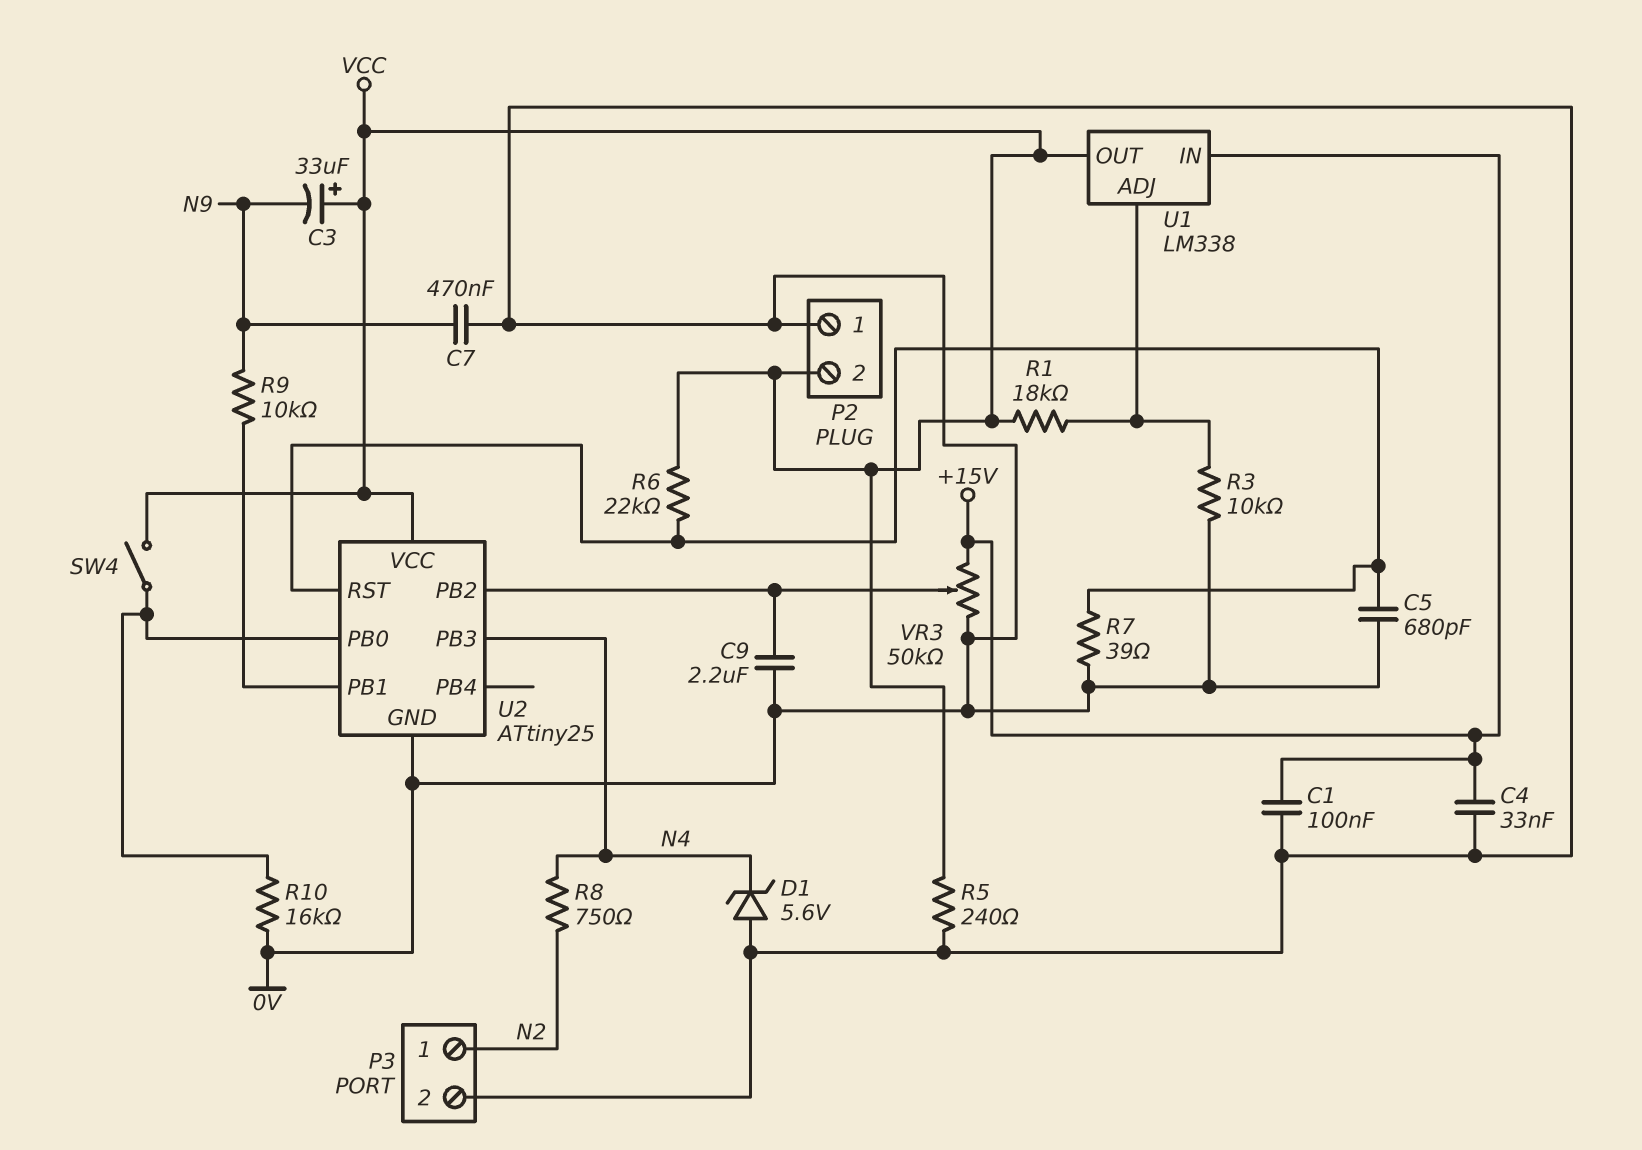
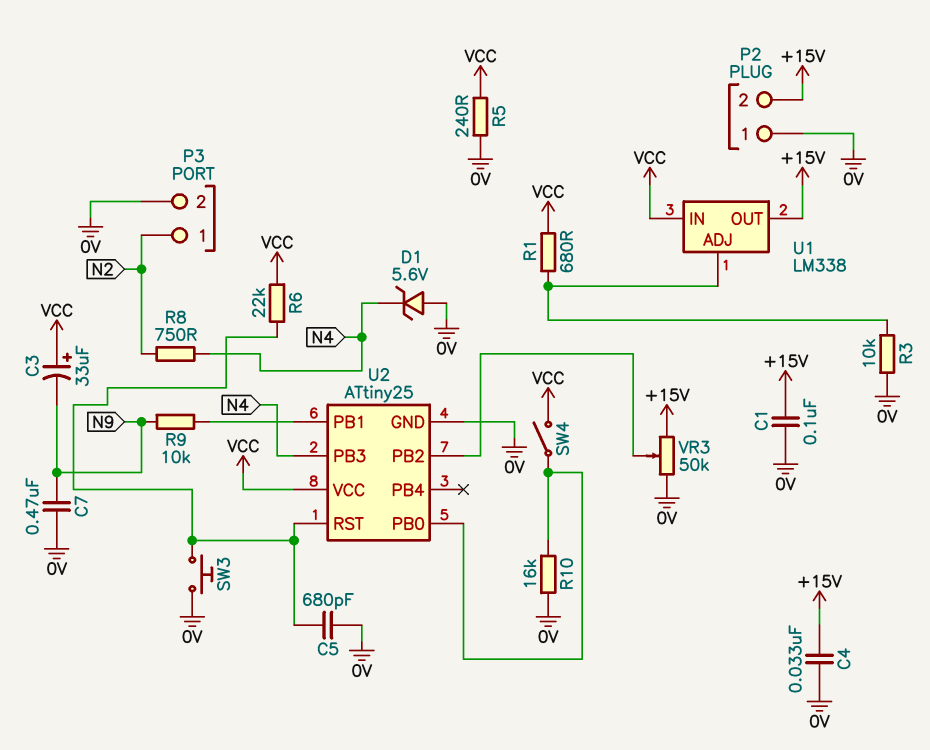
C9: 2.2uF (0V, U2/PB2) -> none
P2 pin 2: VCC -> +15V
R1: 18k (U1/ADJ, VCC) -> 680 (U1/ADJ, VCC)
R7: 39 (0V, U2/RST) -> none
SW3: none -> button (0V, U2/RST)
U1 pin IN: +15V -> VCC
U1 pin OUT: VCC -> +15V

